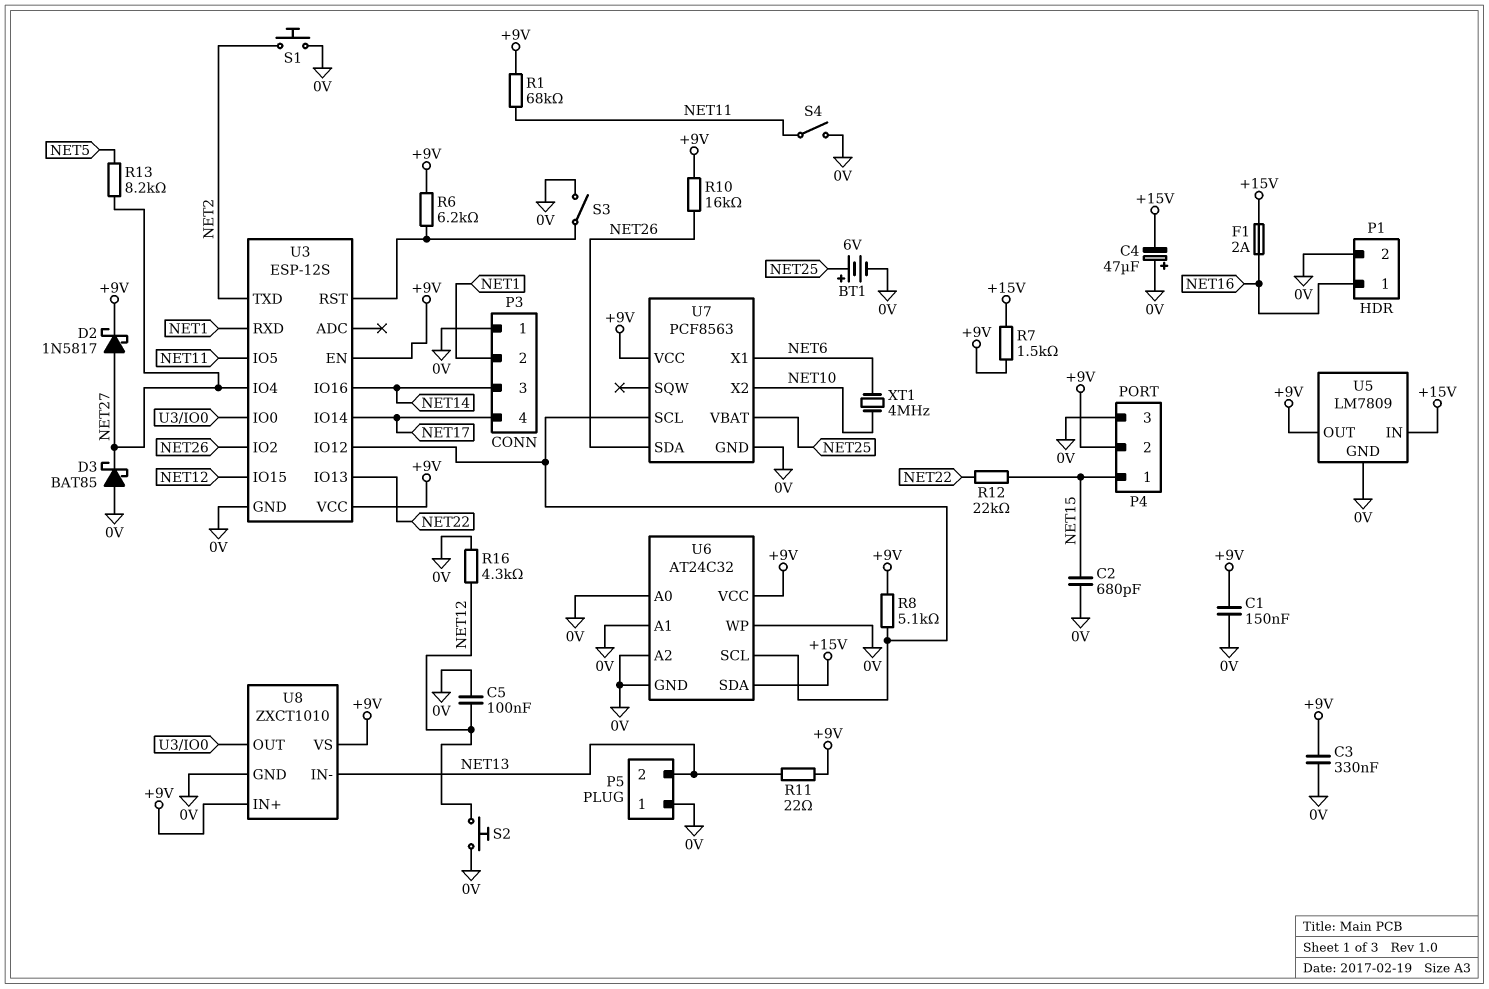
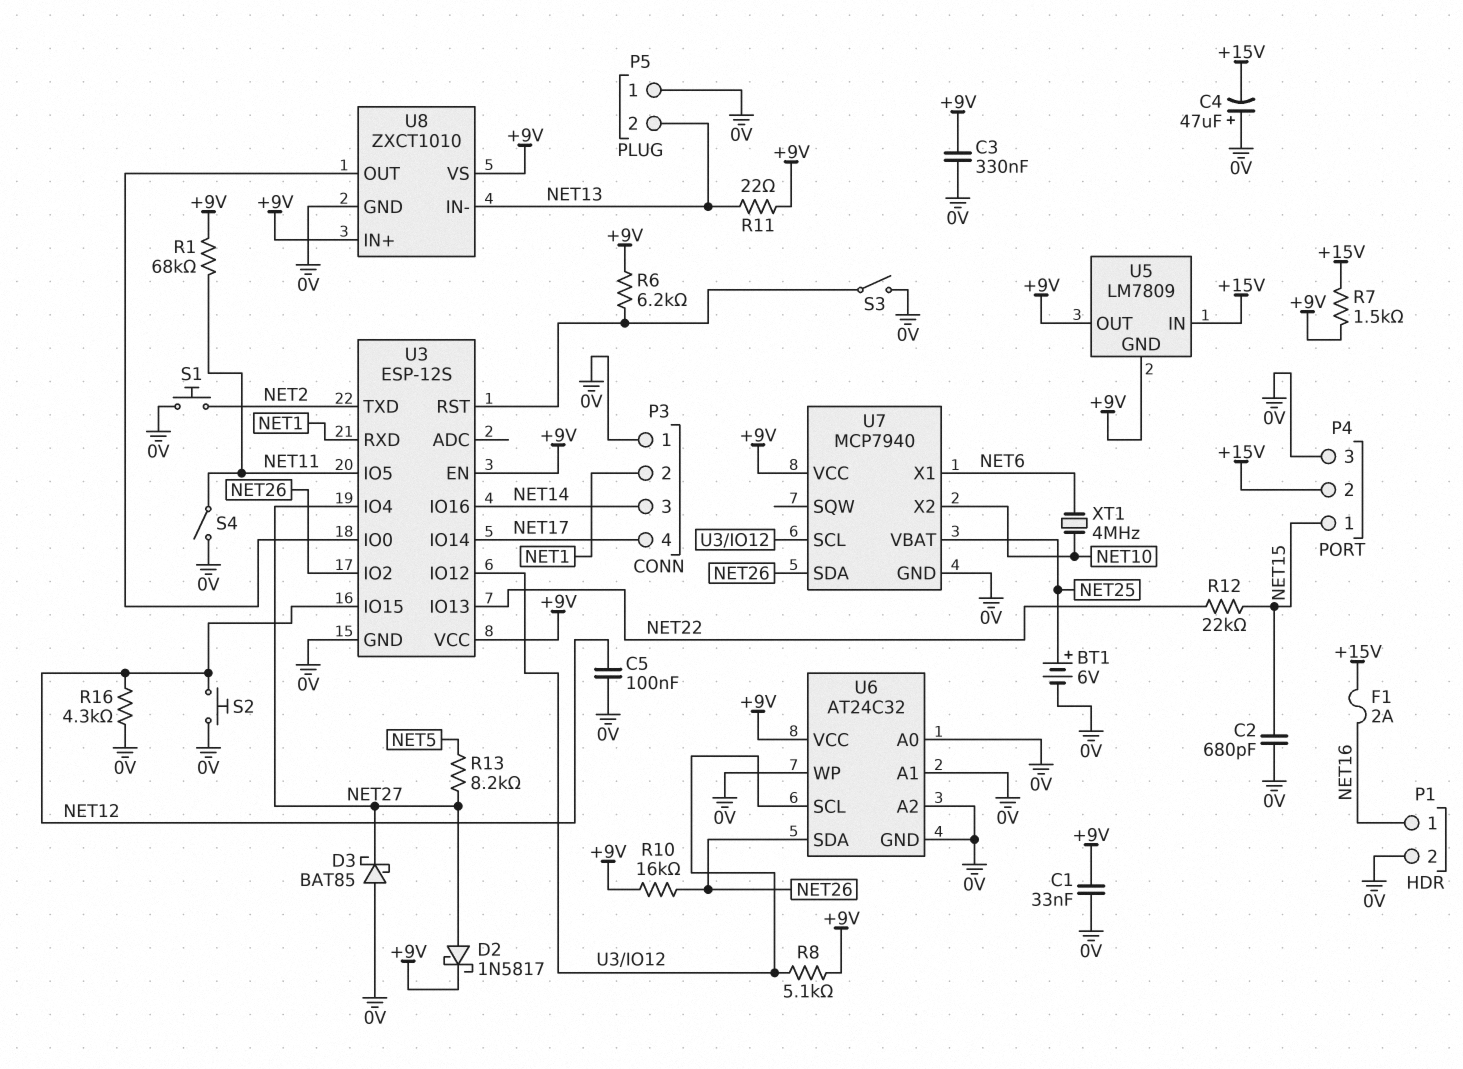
C1: 150nF (+9V, 0V) -> 33nF (+9V, 0V)
P4 pin 2: +9V -> +15V
U5 pin GND: 0V -> +9V
U6 pin SDA: +15V -> NET26
U7: PCF8563 -> MCP7940

